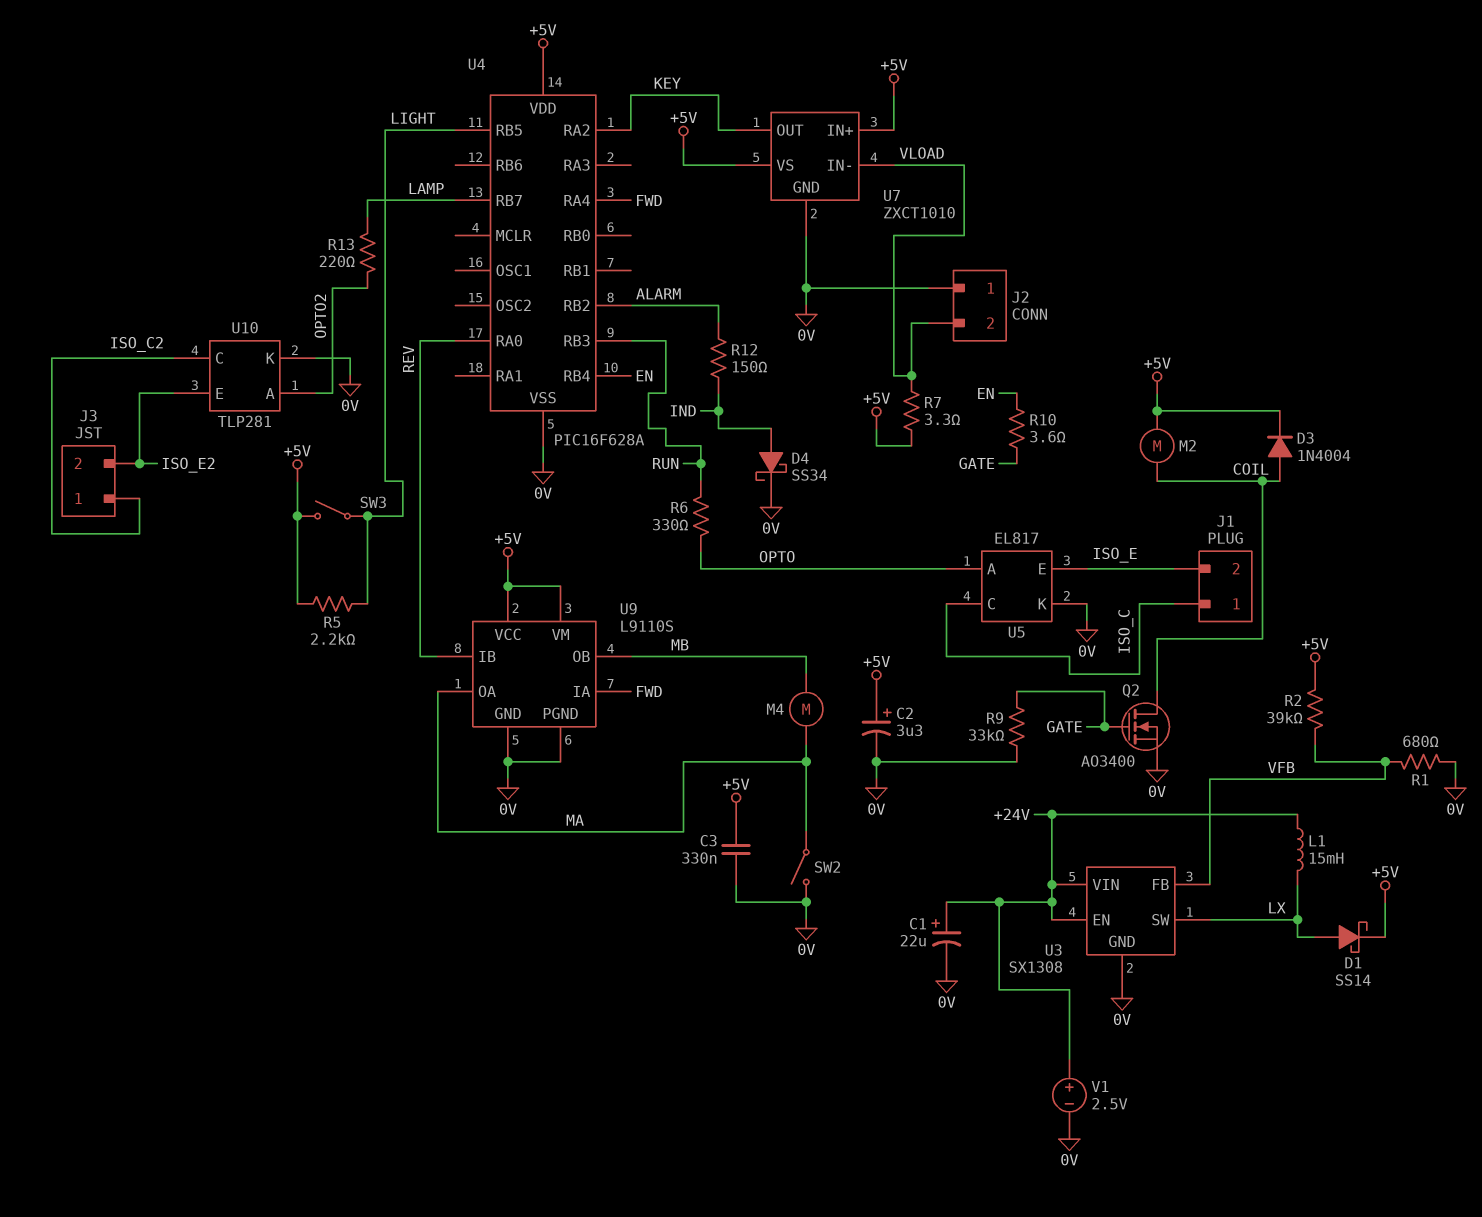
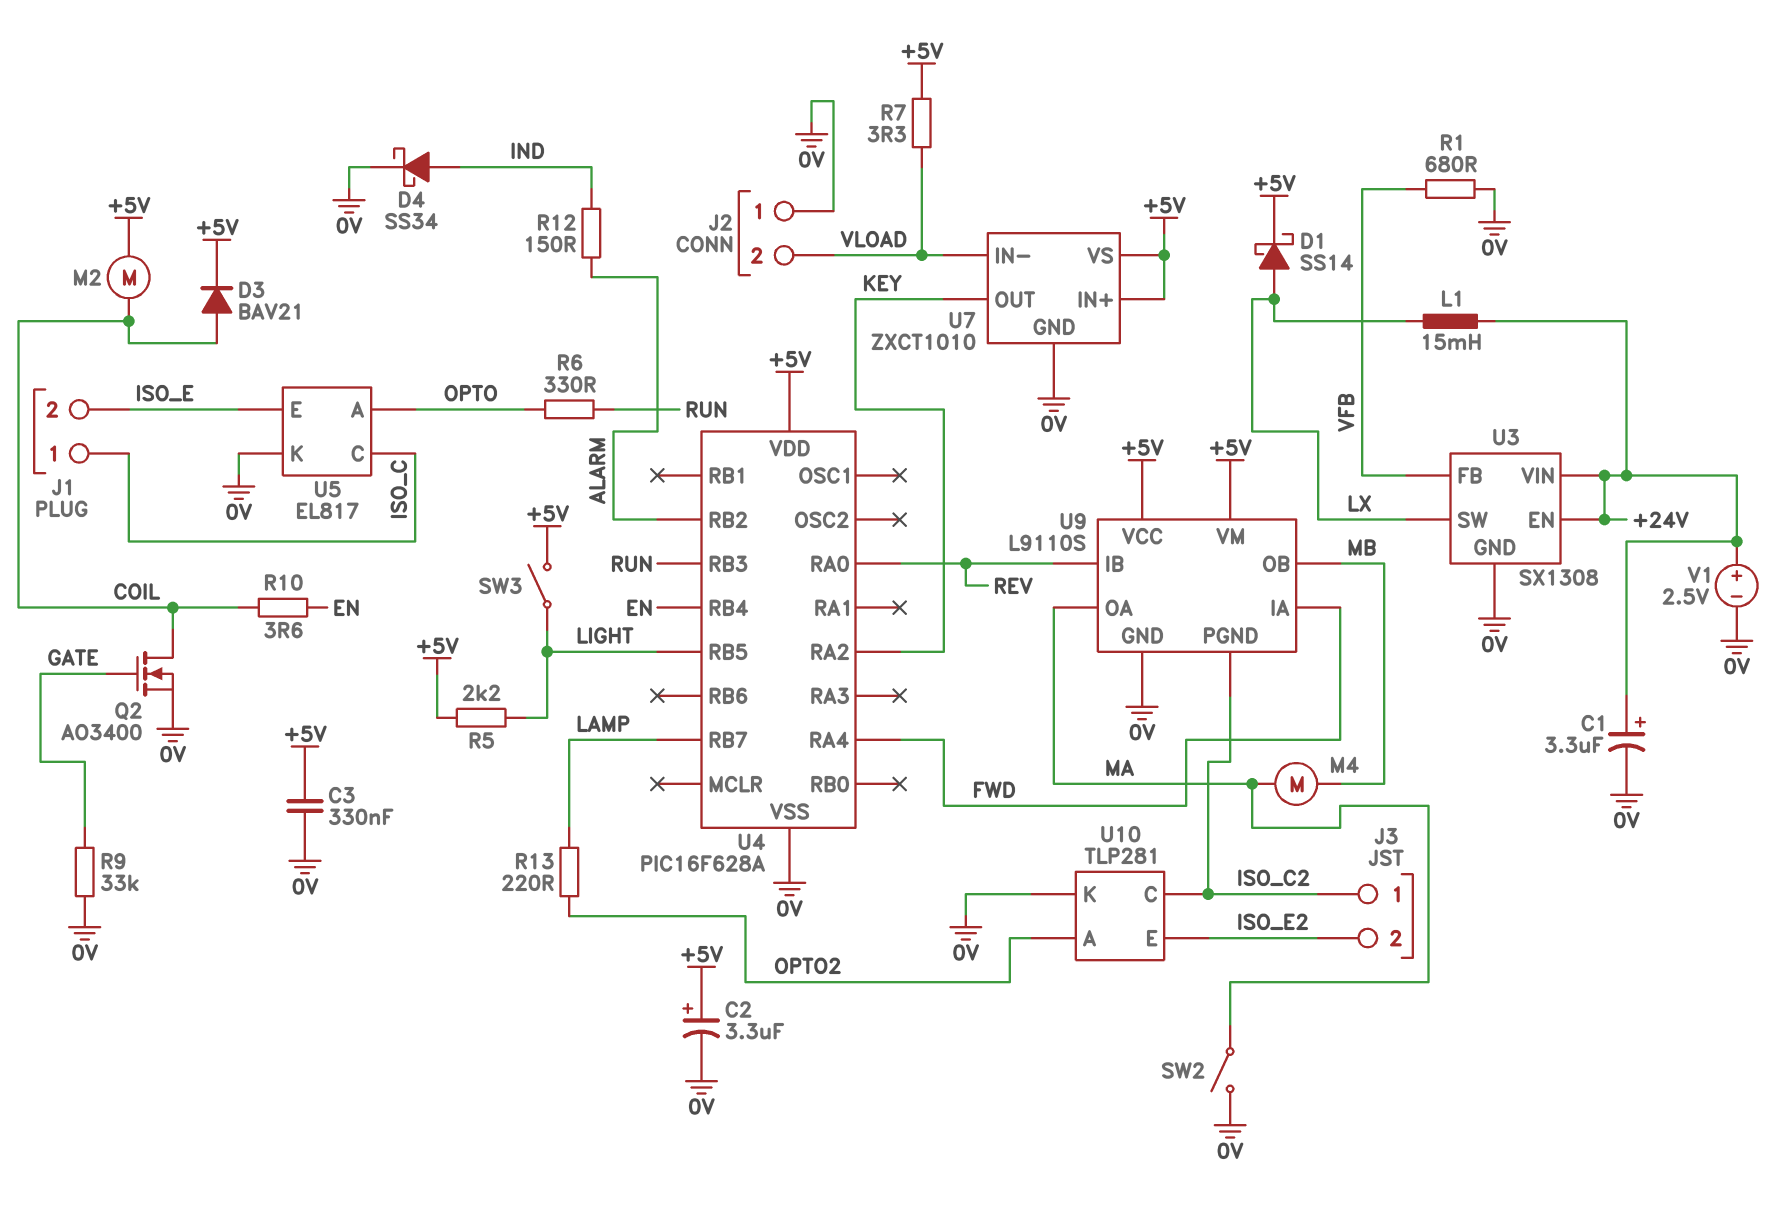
C1: 22uF (plus +24V, minus 0V) -> 3.3uF (plus +24V, minus 0V)
D3: diode 1N4004 (A COIL, K +5V) -> diode BAV21 (A COIL, K +5V)
R2: 39k (+5V, VFB) -> none
R10: 3.6 (EN, GATE) -> 3.6 (COIL, EN)
U9 pin PGND: 0V -> ISO_C2

